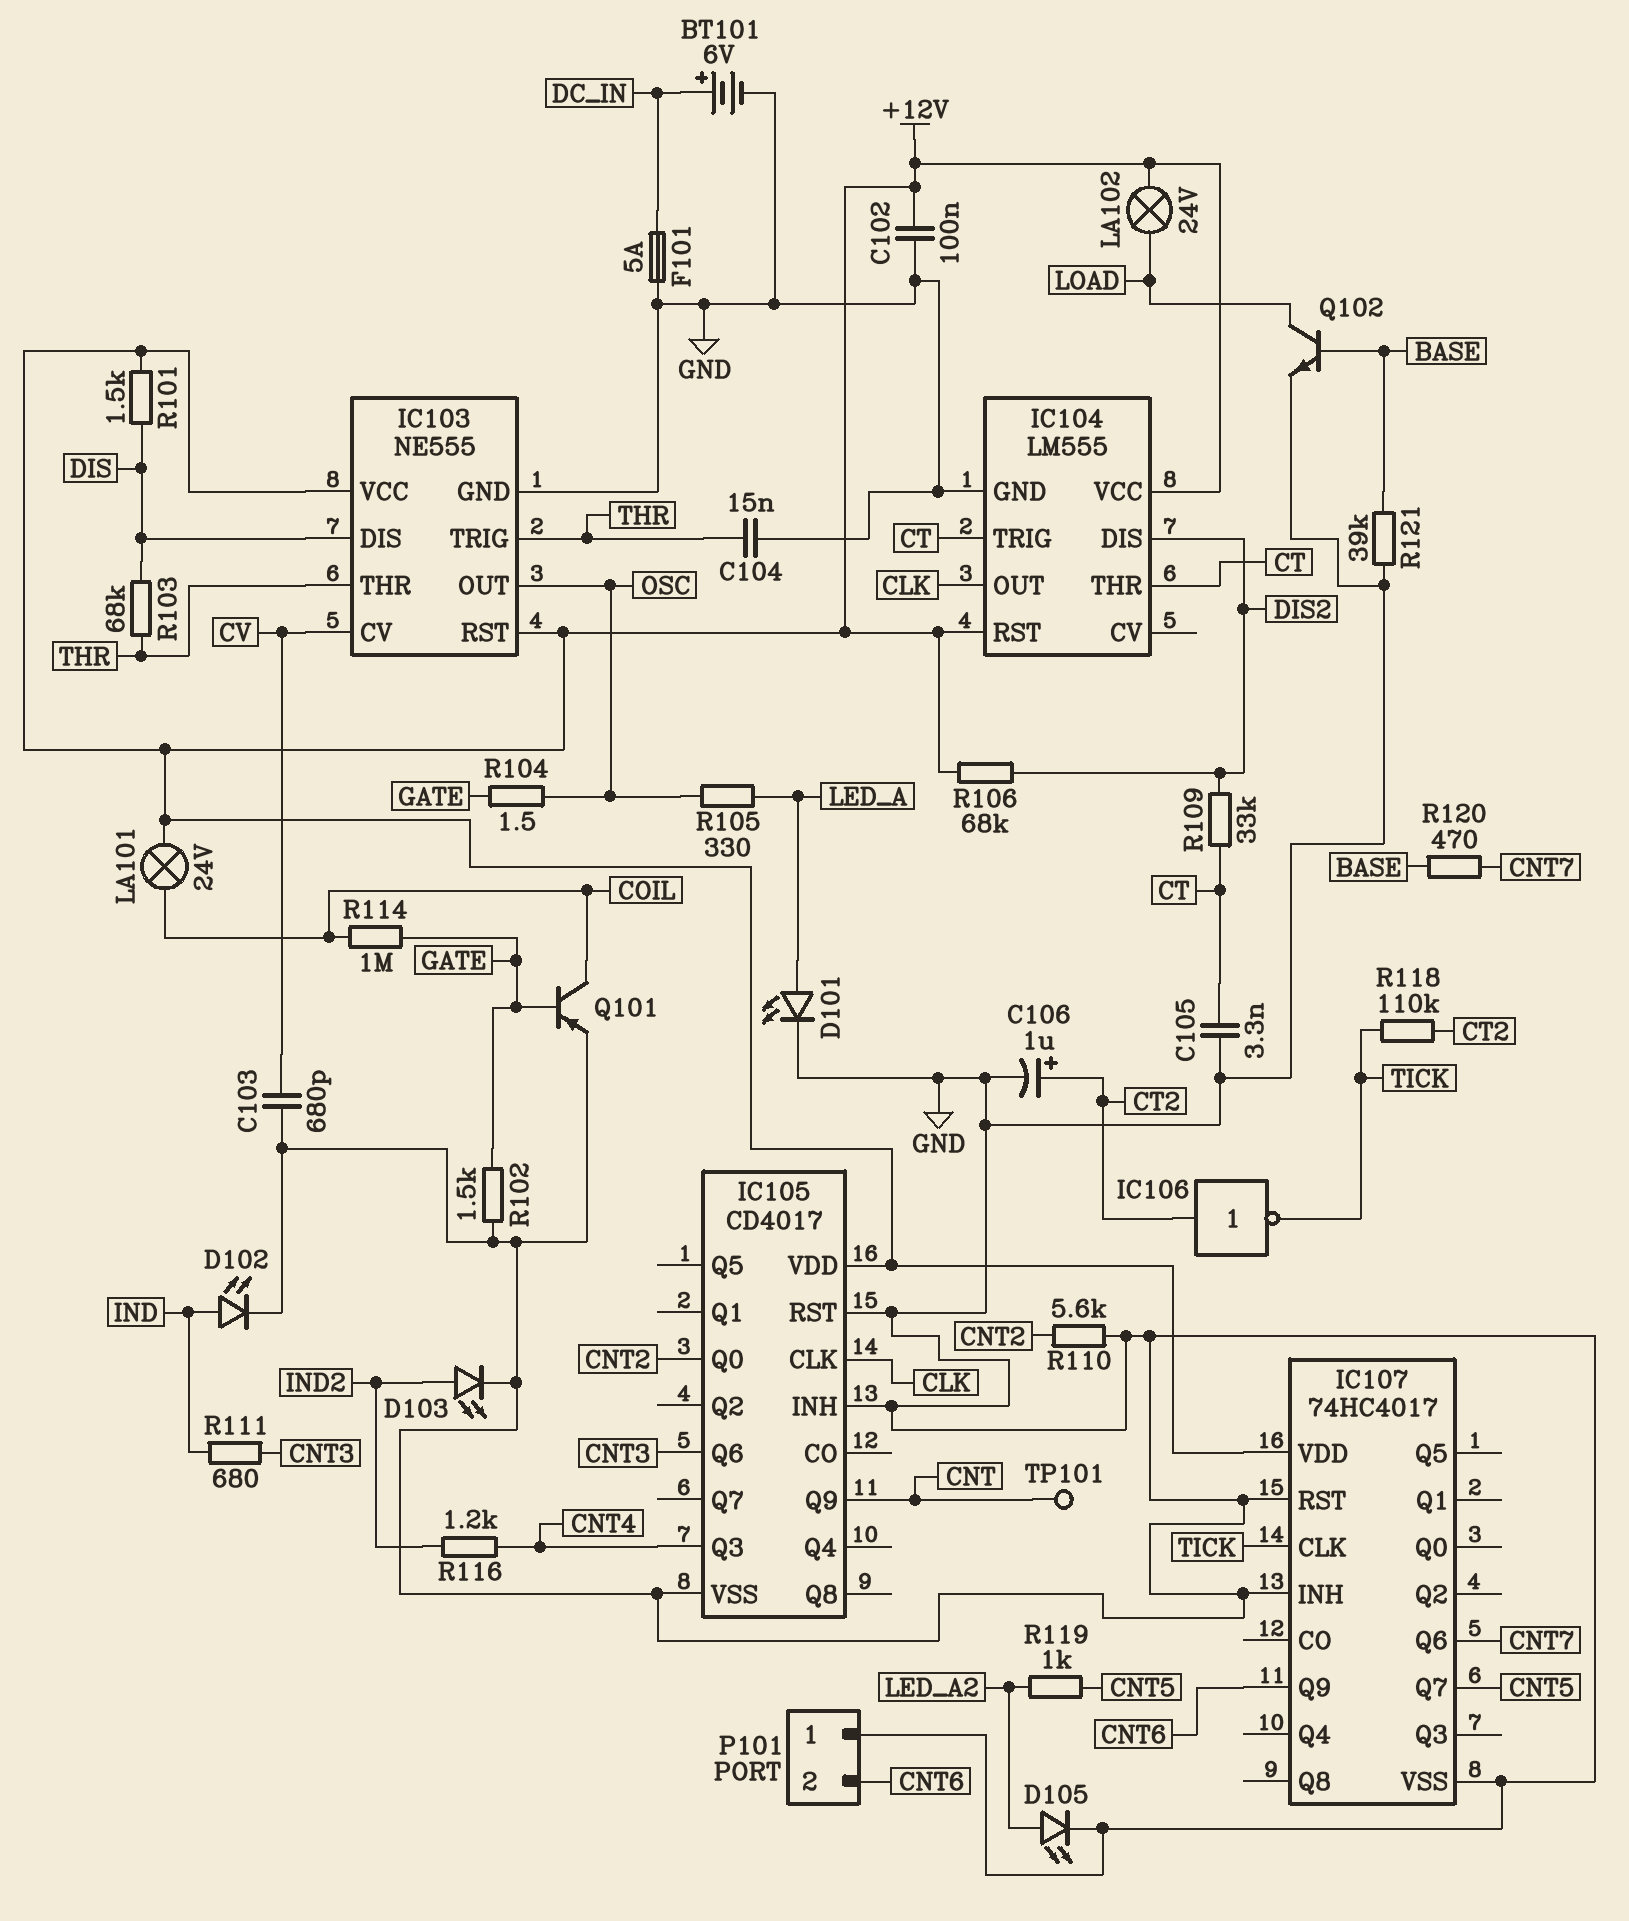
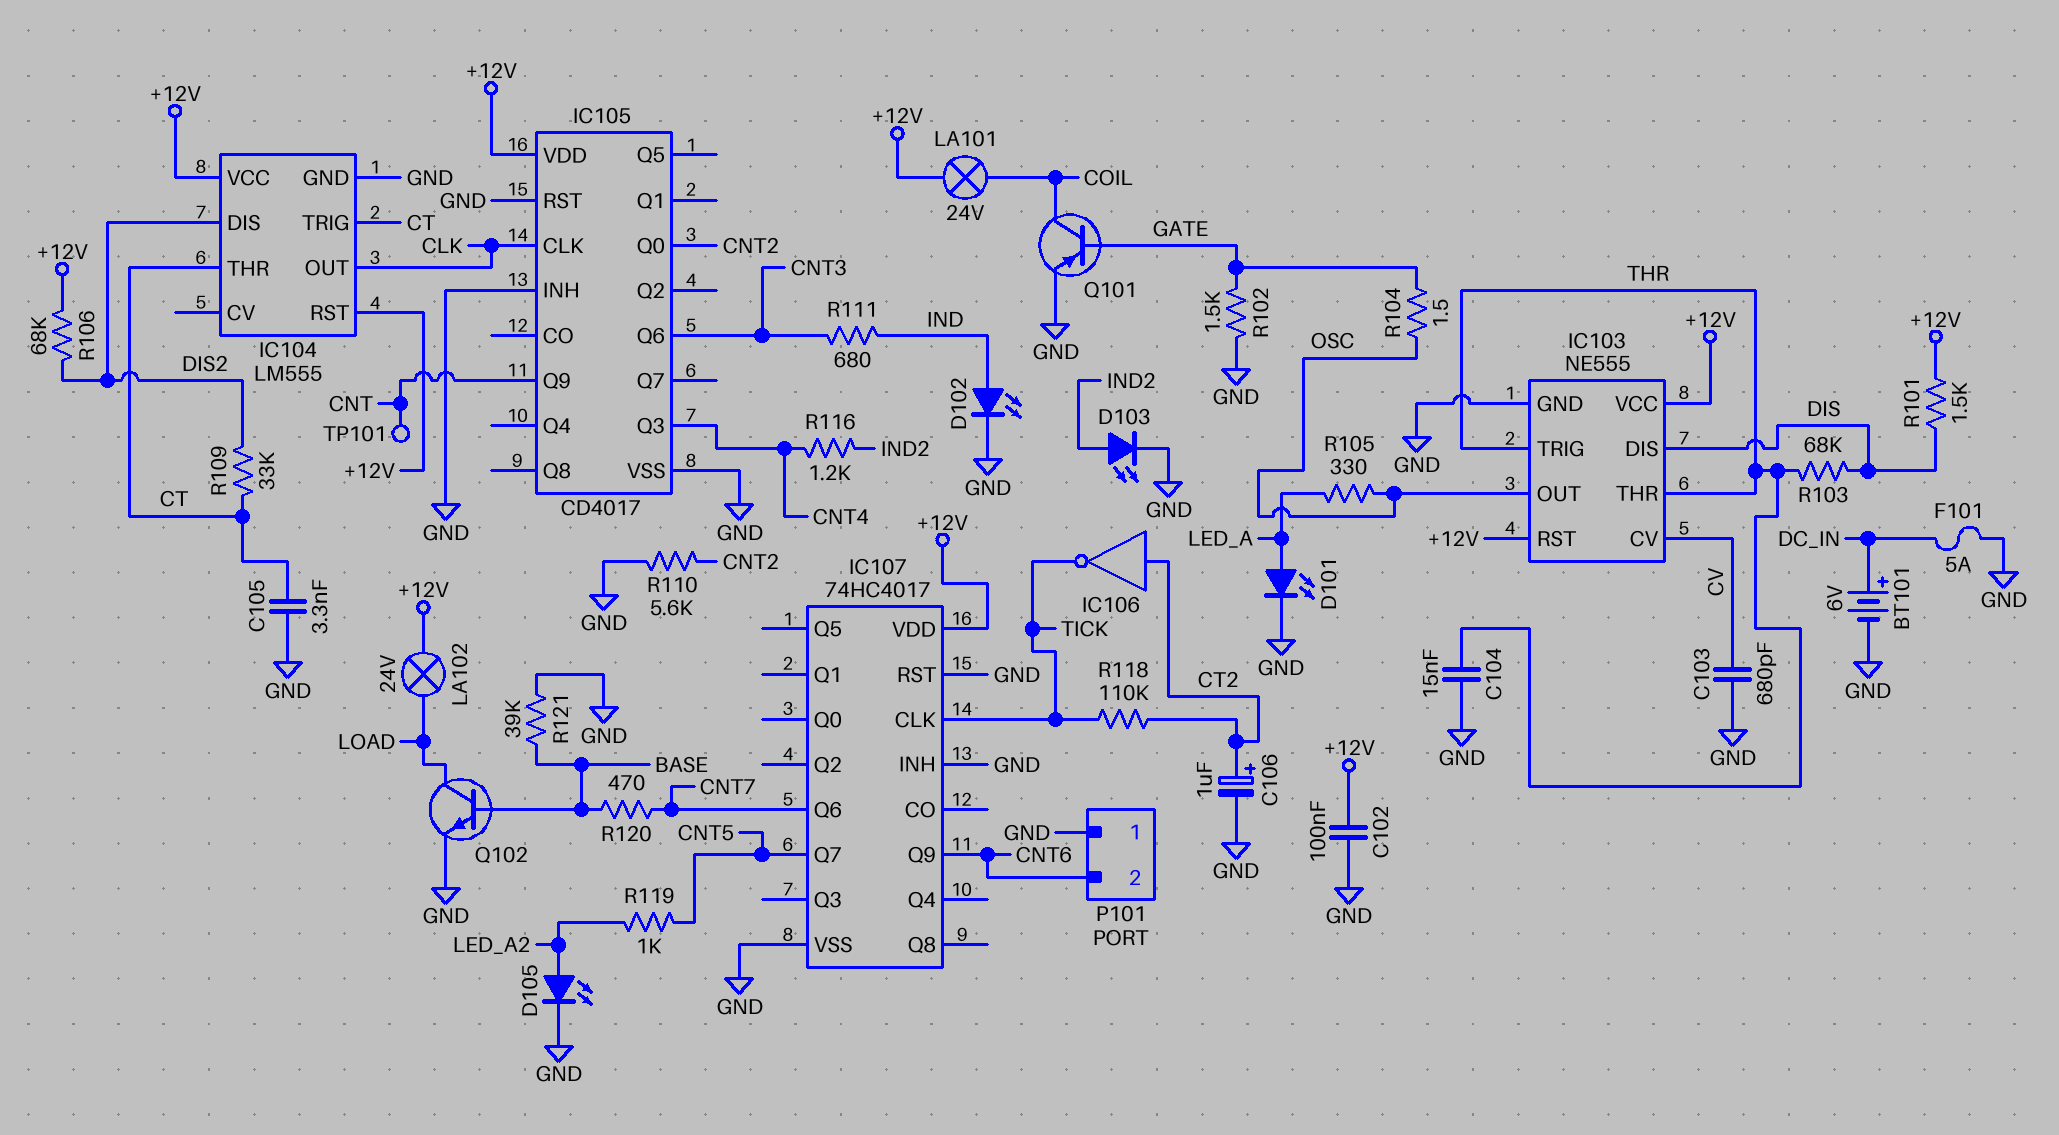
R114: 1M (COIL, GATE) -> none

